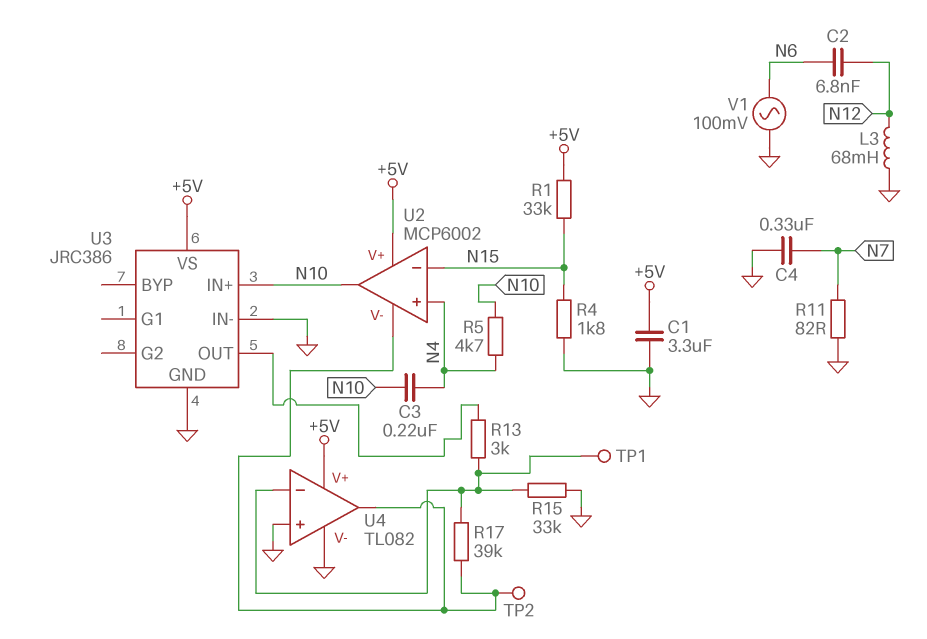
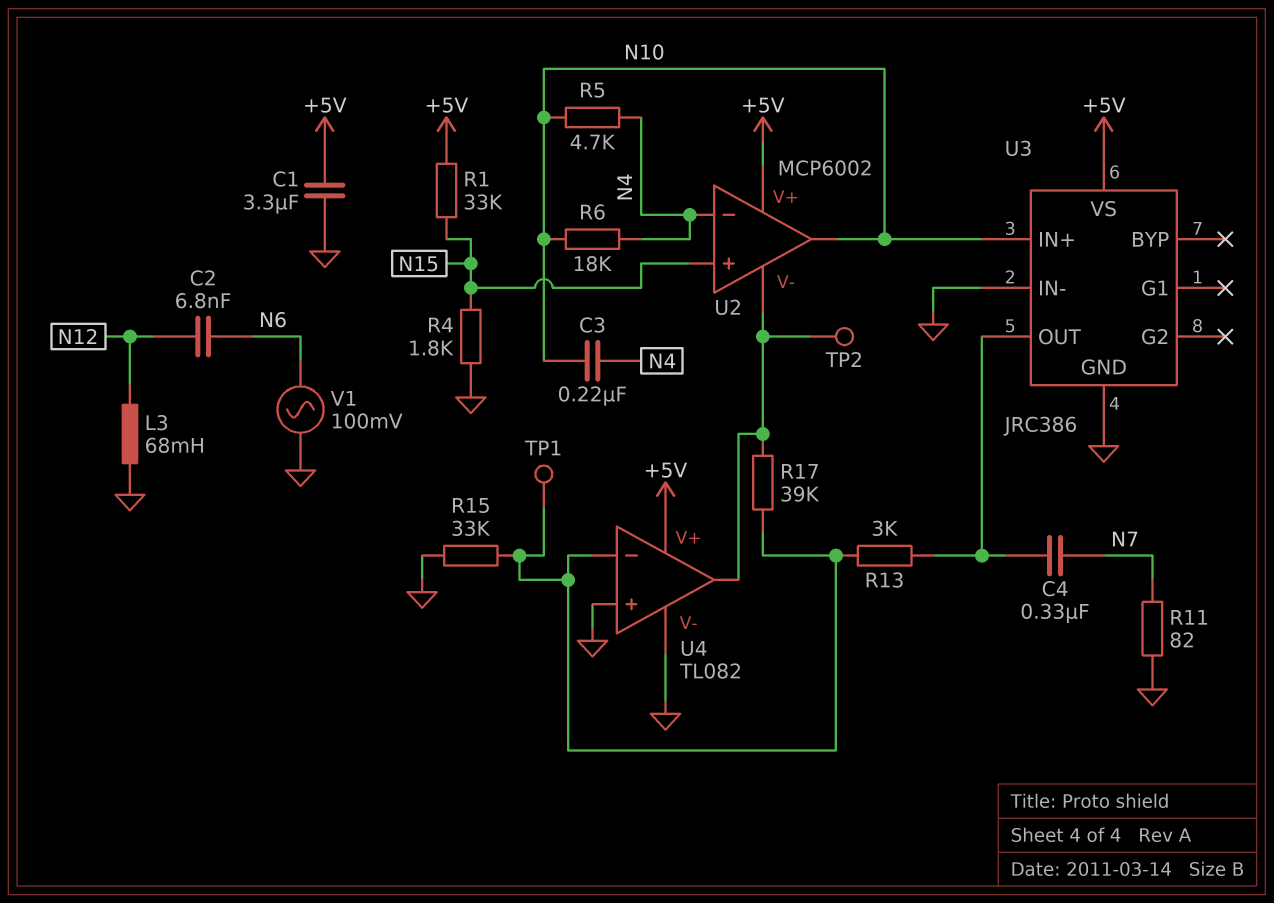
C4: 330nF (GND, N7) -> 330nF (N7, U3/OUT)
R6: none -> 18k (N4, N10)
U2 pin in+: N4 -> N15
U2 pin in-: N15 -> N4

